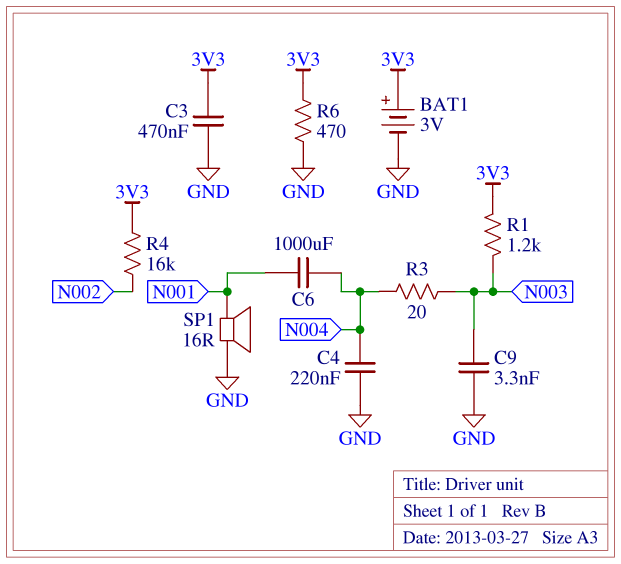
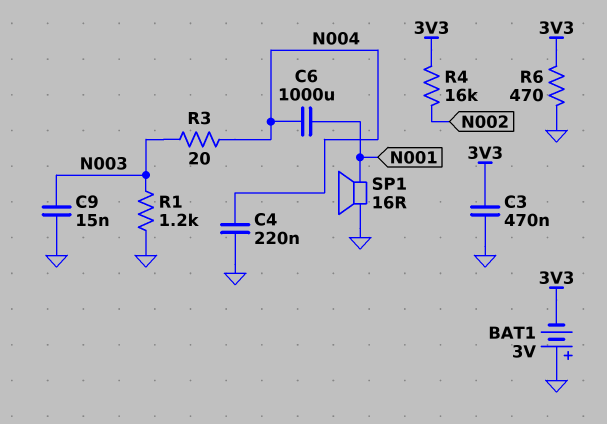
BAT1: 3V (plus 3V3, minus GND) -> 3V (plus GND, minus 3V3)
C9: 3.3nF (GND, N003) -> 15nF (GND, N003)
R1: 1.2k (3V3, N003) -> 1.2k (GND, N003)

